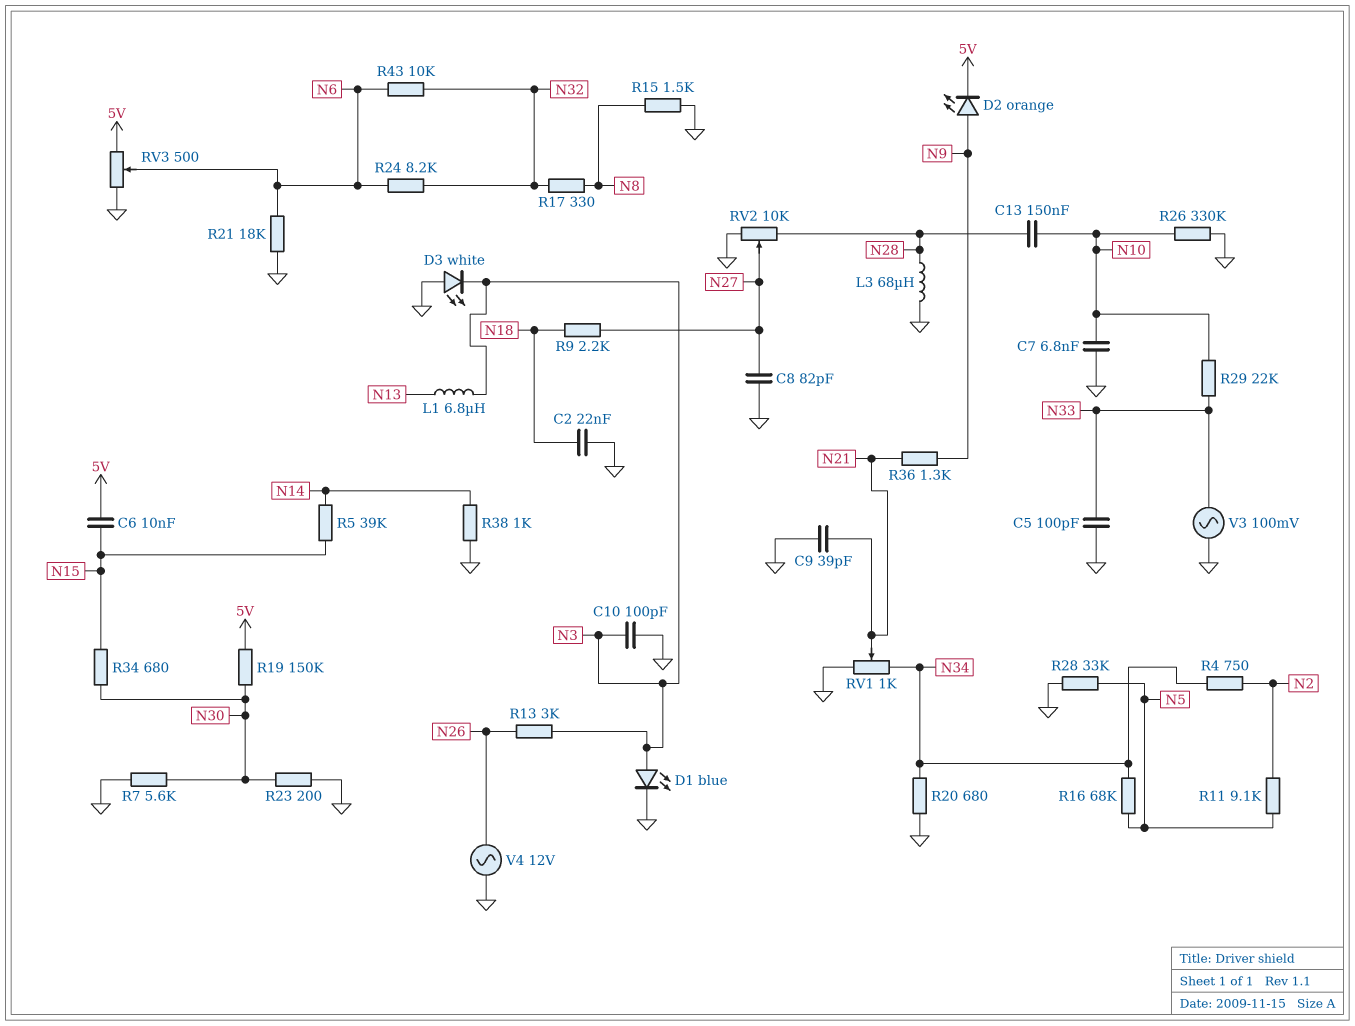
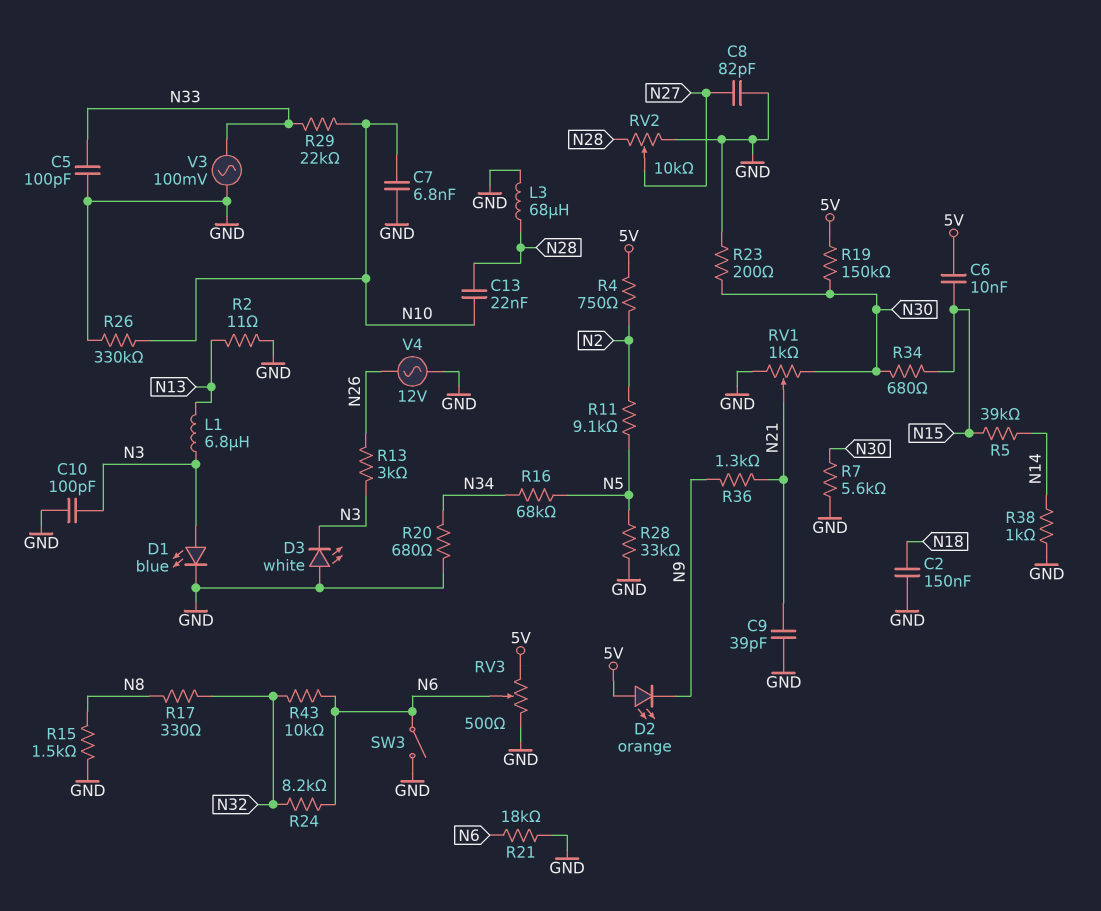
C2: 22nF (GND, N18) -> 150nF (GND, N18)
C13: 150nF (N10, N28) -> 22nF (N10, N28)
D2: LED orange (A N9, K 5V) -> LED orange (A 5V, K N9)
R2: none -> 11 (GND, N13)
R4: 750 (N2, N34) -> 750 (5V, N2)
R9: 2.2k (N18, N27) -> none
RV1: 1k (GND, N34, wiper N21) -> 1k (GND, N30, wiper N21)
SW3: none -> switch (GND, N6)

